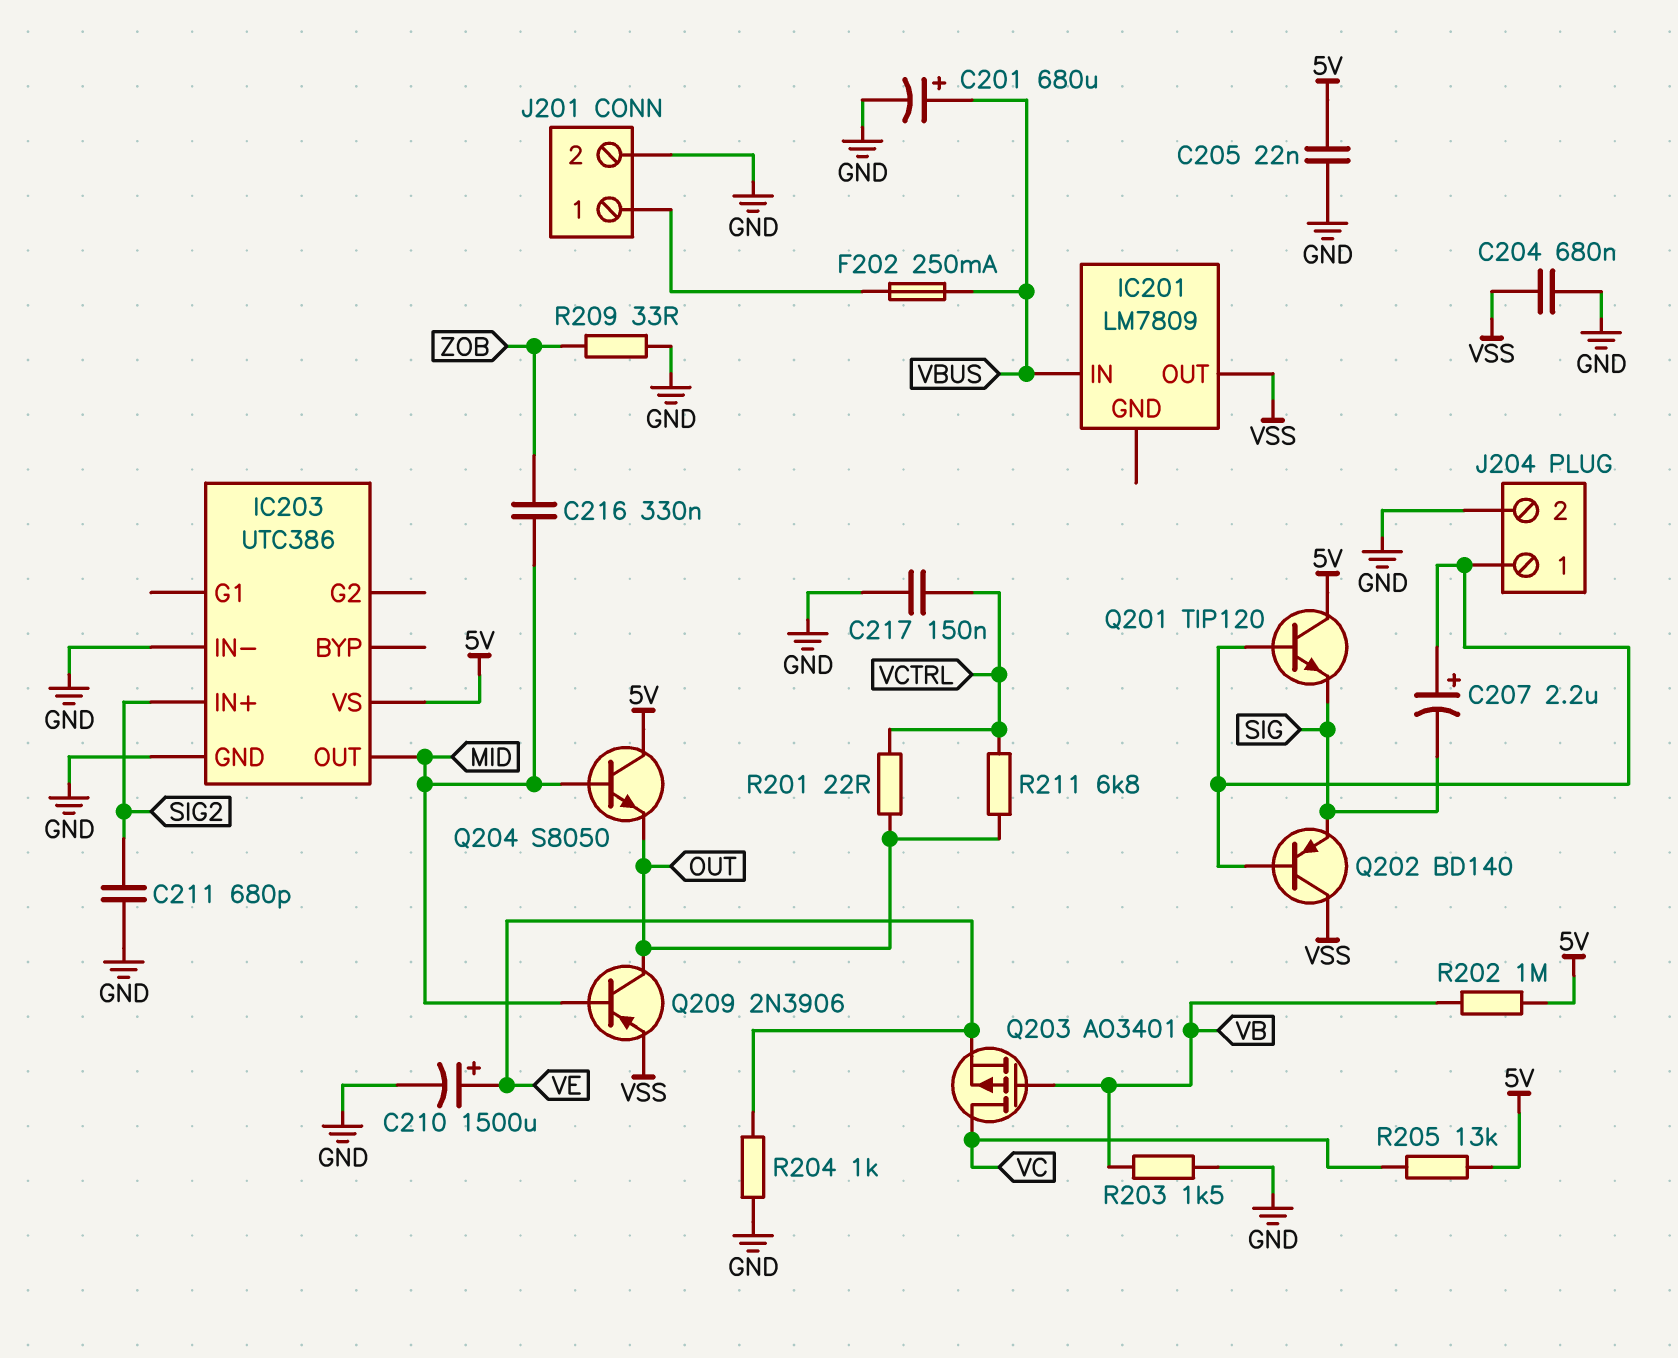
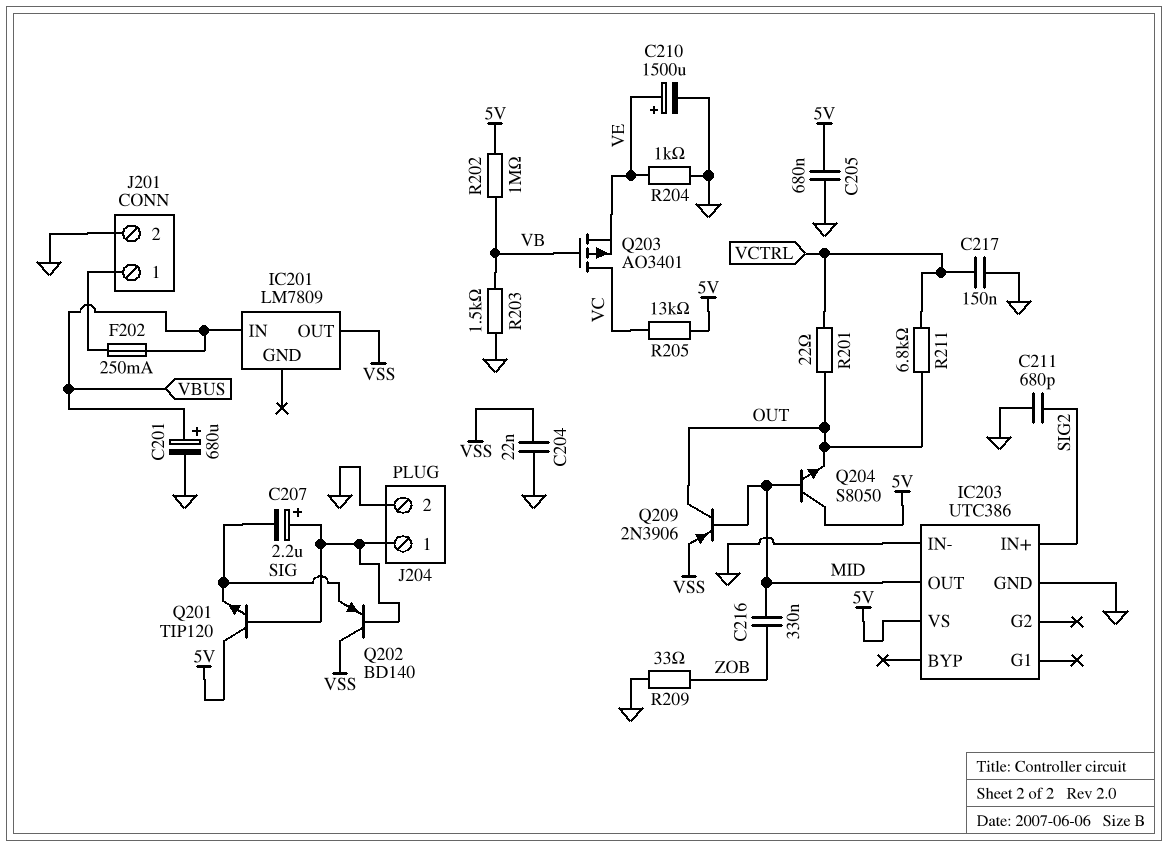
C204: 680nF (GND, VSS) -> 22nF (GND, VSS)
C205: 22nF (5V, GND) -> 680nF (5V, GND)

